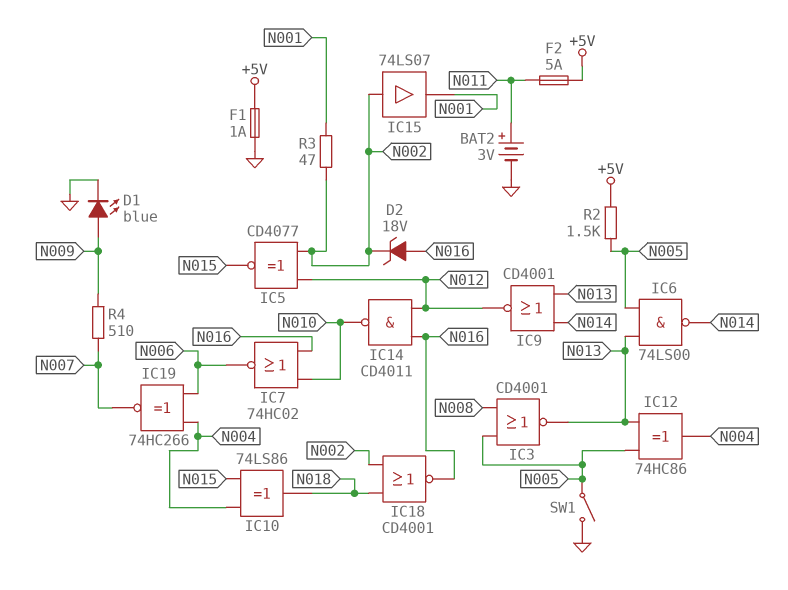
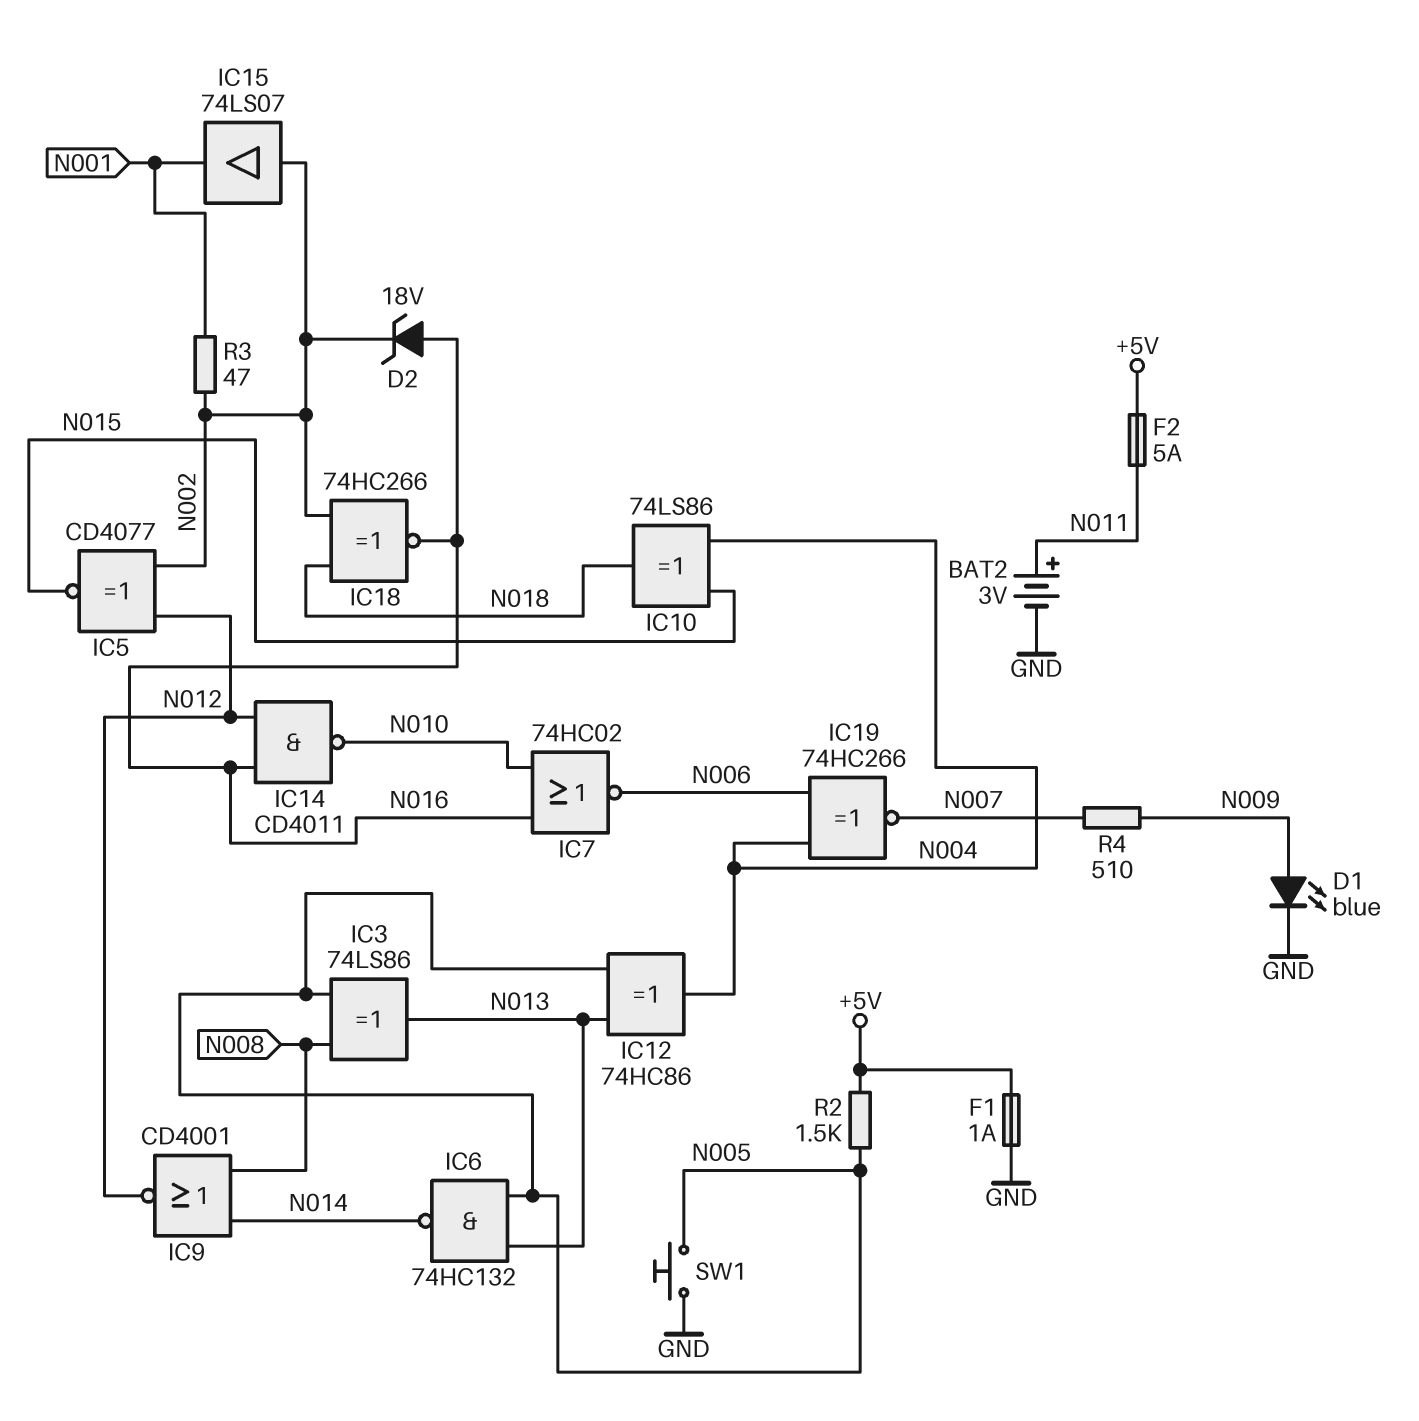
IC3: NOR CD4001 (in N005, in N008, out N013) -> XOR 74LS86 (in N005, in N008, out N013)
IC6: NAND 74LS00 (in N005, in N013, out N014) -> NAND 74HC132 (in N005, in N013, out N014)
IC9: NOR CD4001 (in N013, in N014, out N012) -> NOR CD4001 (in N008, in N014, out N012)
IC18: NOR CD4001 (in N002, in N018, out N016) -> XNOR 74HC266 (in N002, in N018, out N016)
SW1: switch (GND, N005) -> button (GND, N005)

